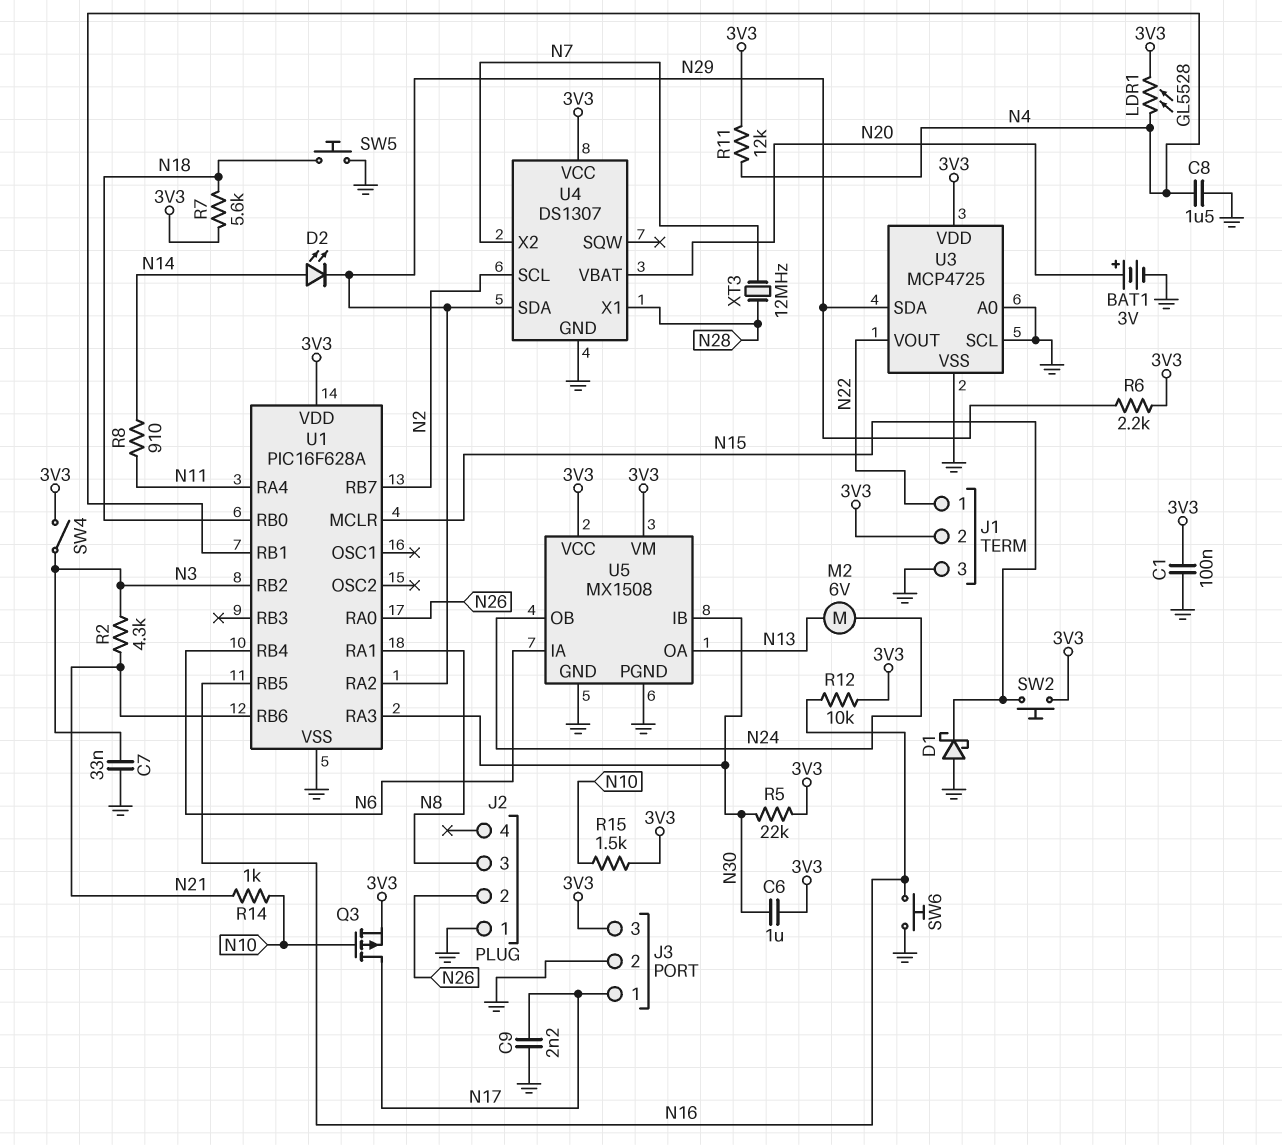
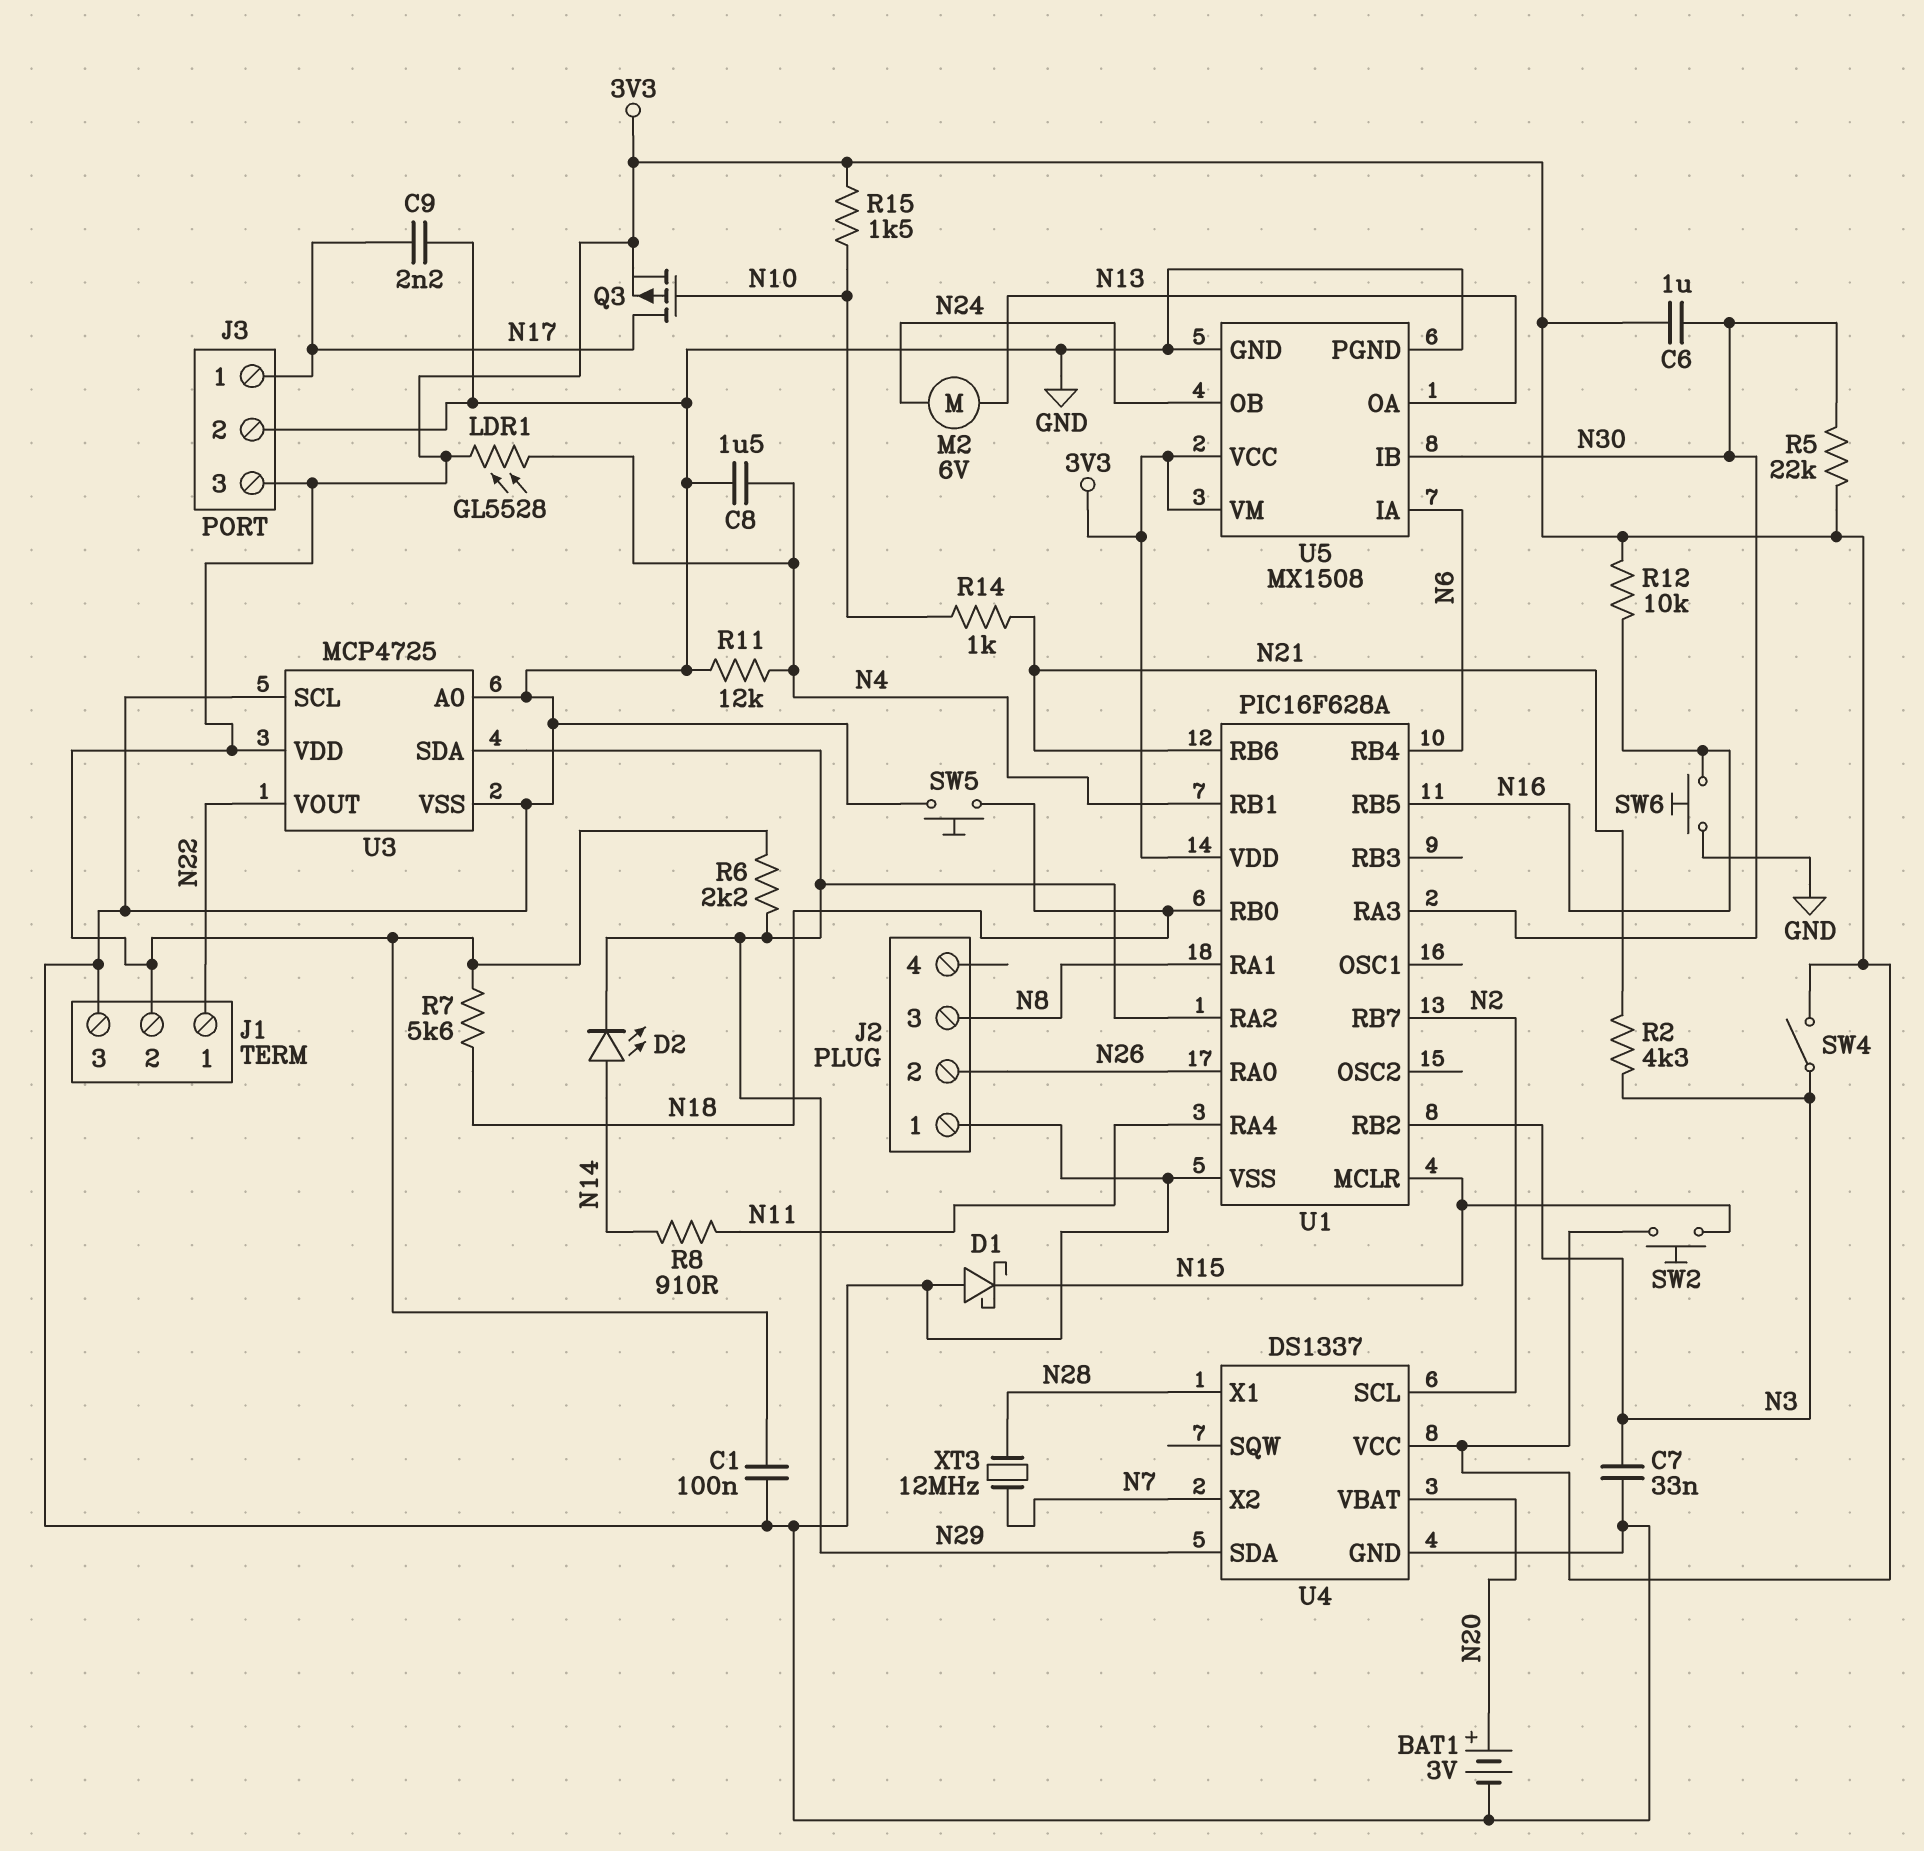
R11: 12k (3V3, N4) -> 12k (GND, N4)
U4: DS1307 -> DS1337

